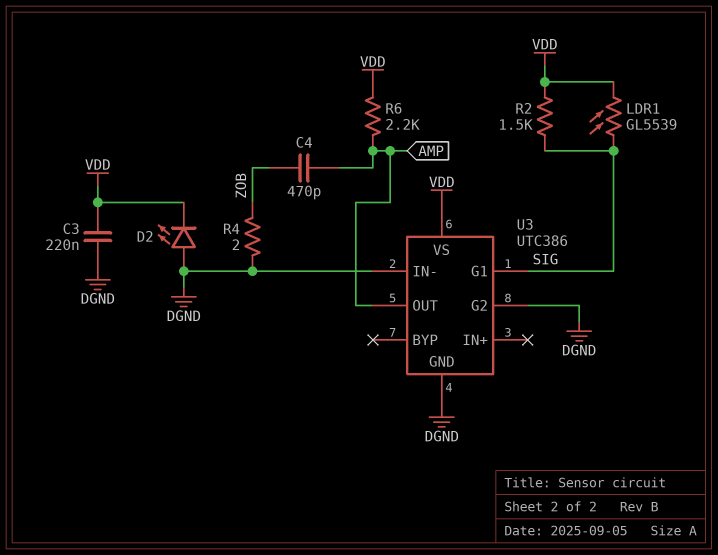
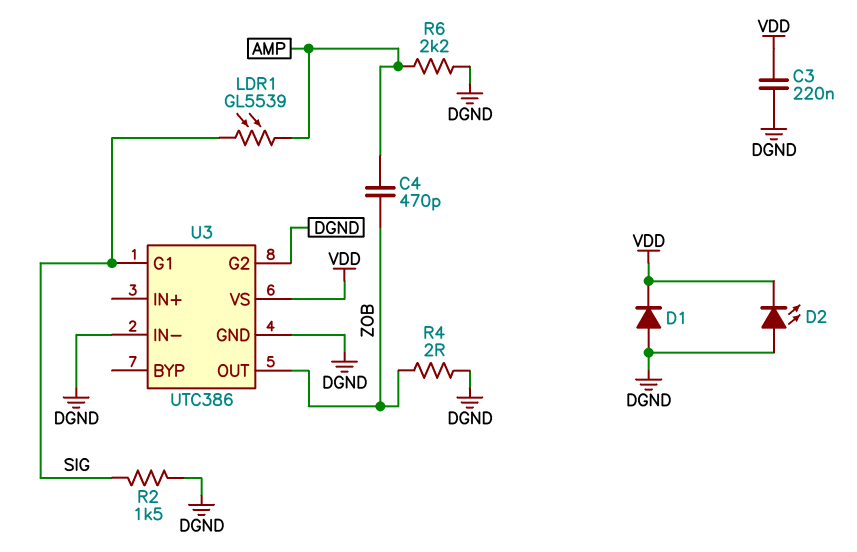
D1: none -> diode (A DGND, K VDD)
LDR1: GL5539 (SIG, VDD) -> GL5539 (AMP, SIG)
R2: 1.5k (SIG, VDD) -> 1.5k (DGND, SIG)
R6: 2.2k (AMP, VDD) -> 2.2k (AMP, DGND)
U3 pin OUT: AMP -> ZOB

